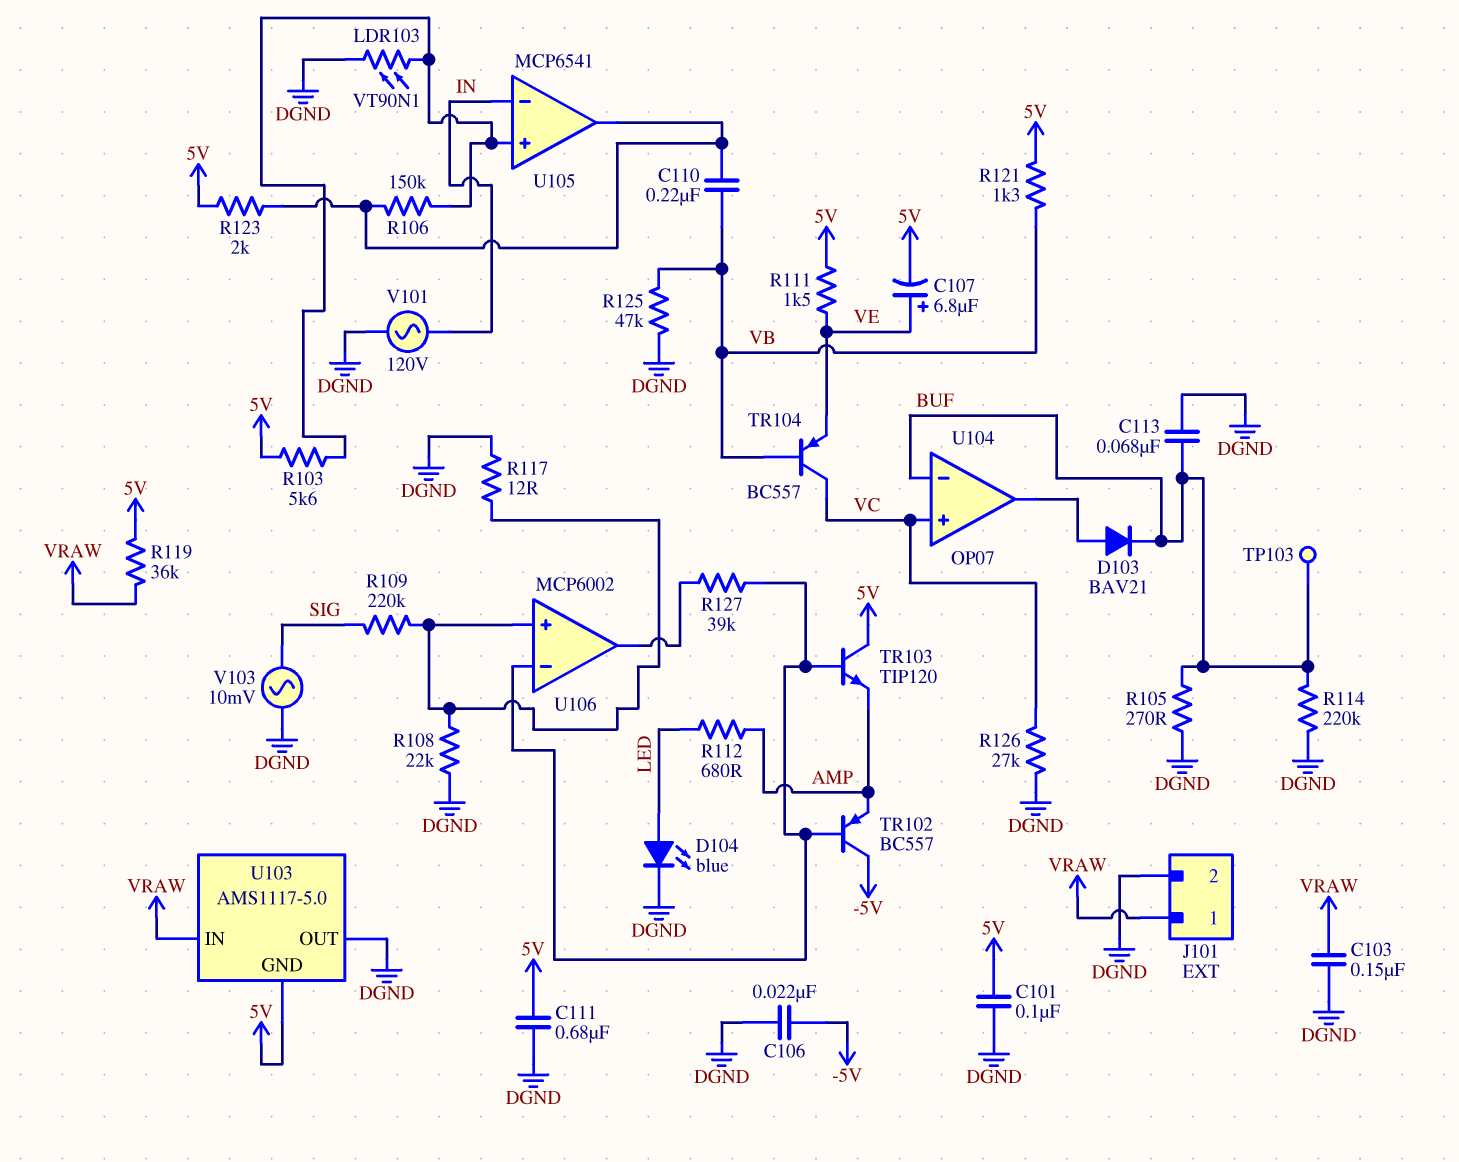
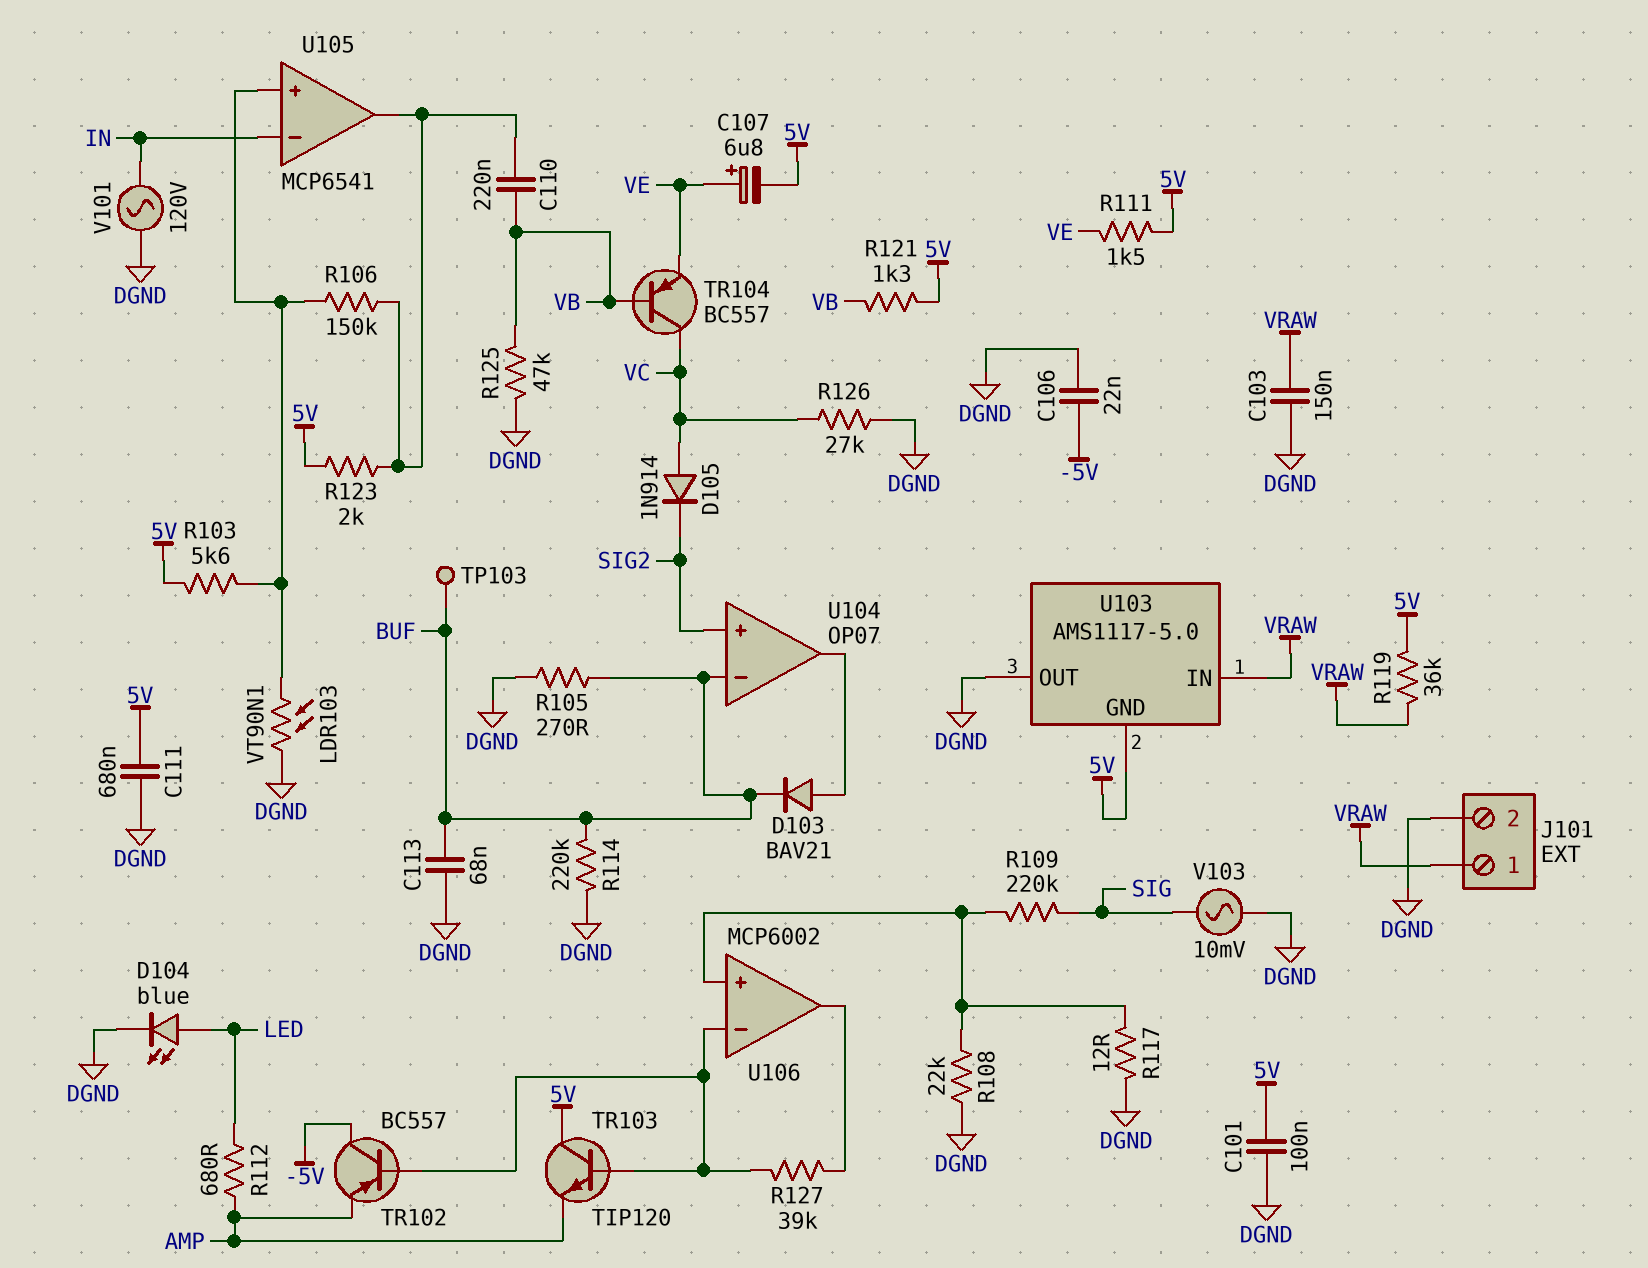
D105: none -> diode 1N914 (A VC, K SIG2)
U104 pin in+: VC -> SIG2

